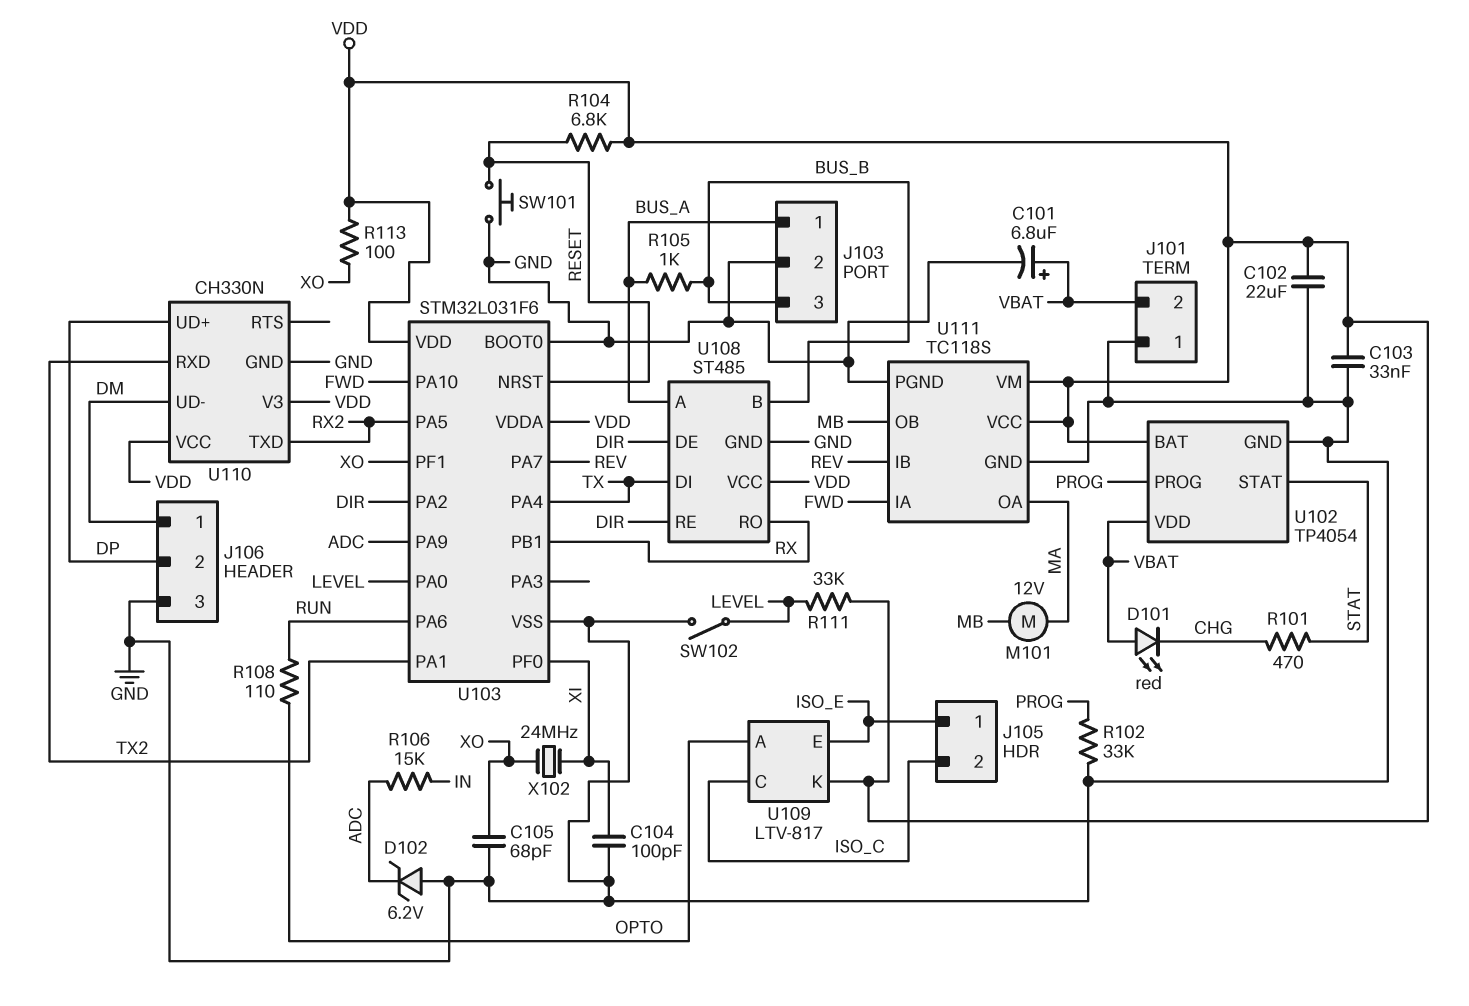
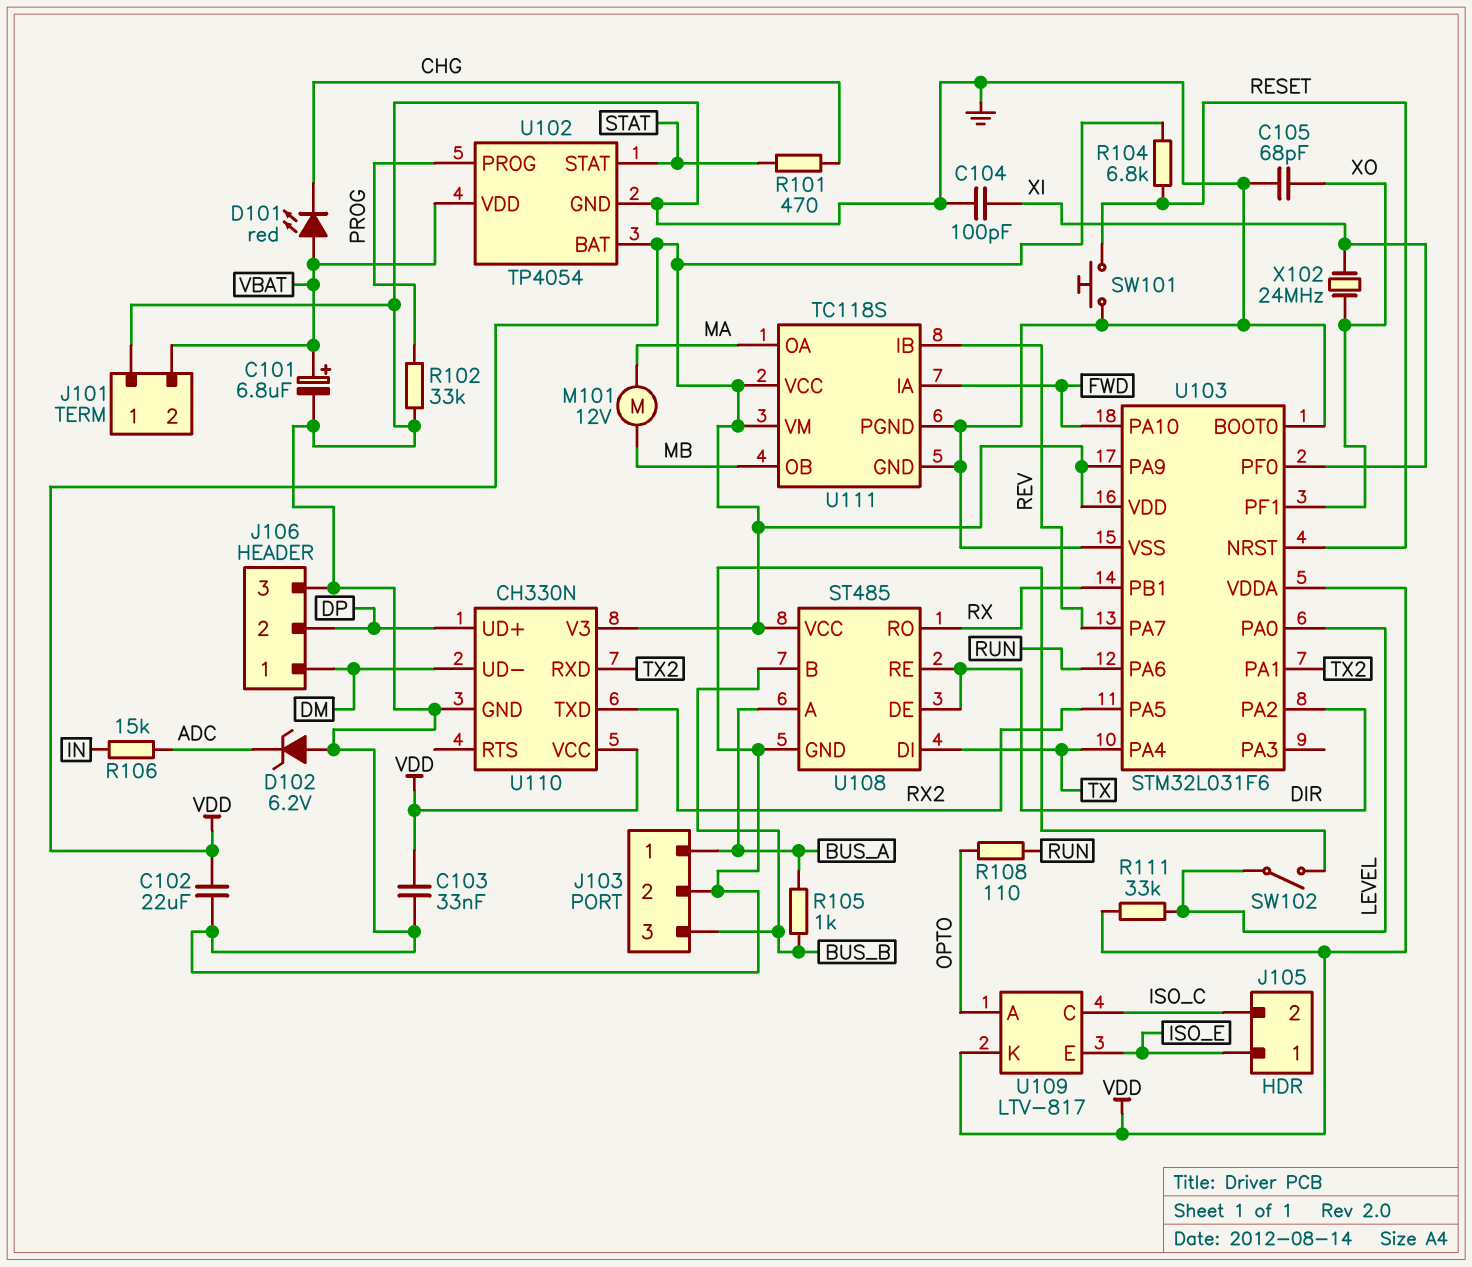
R113: 100 (VDD, XO) -> none
U103 pin PA9: ADC -> VDD

